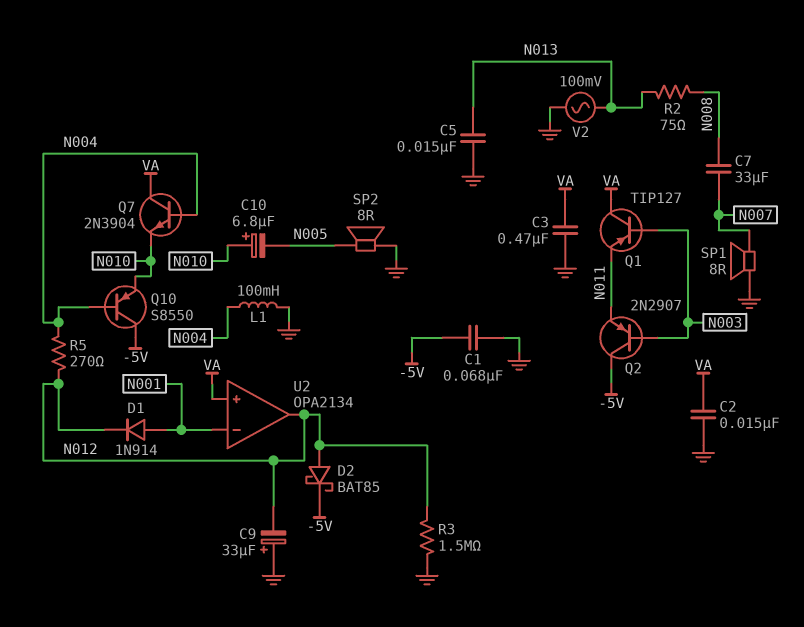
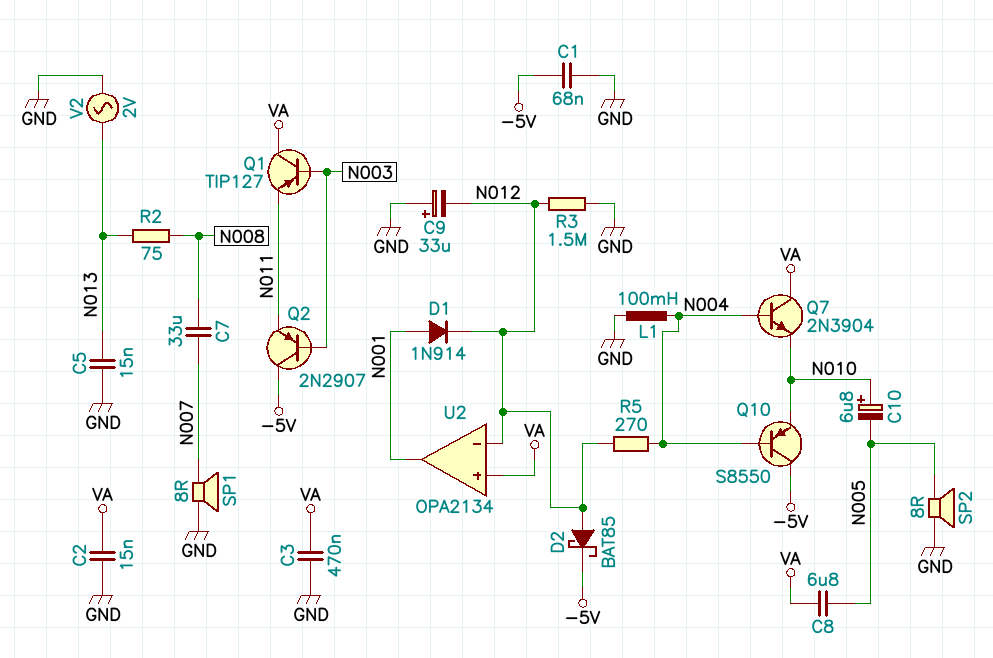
C8: none -> 6.8uF (N005, VA)
U2 pin in-: N001 -> N012
U2 pin out: N012 -> N001
V2: AC 100mV (GND, N013) -> AC 2V (GND, N013)

